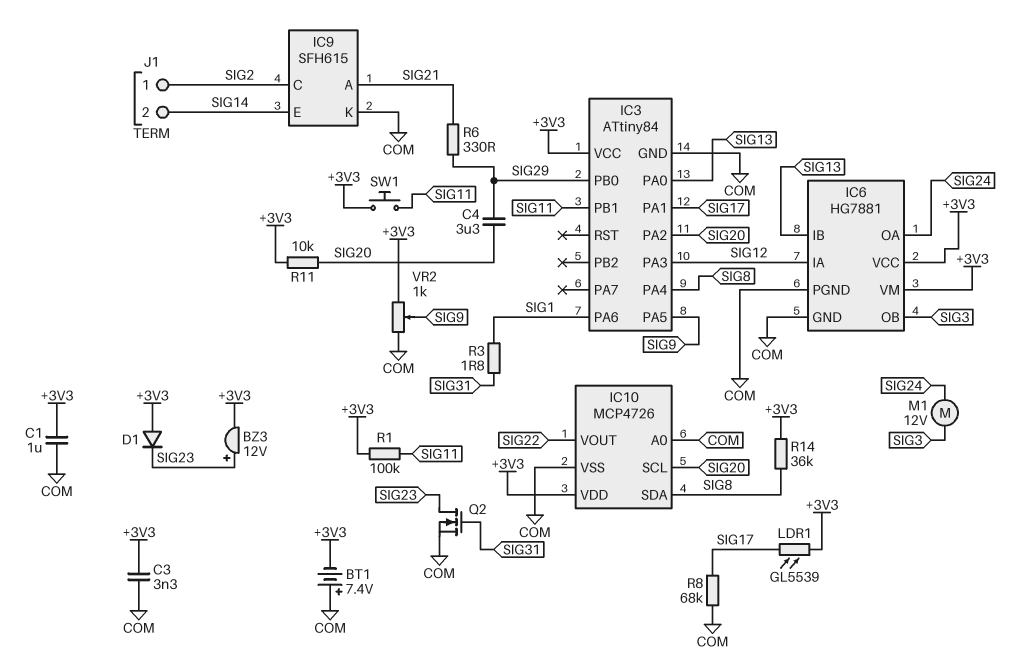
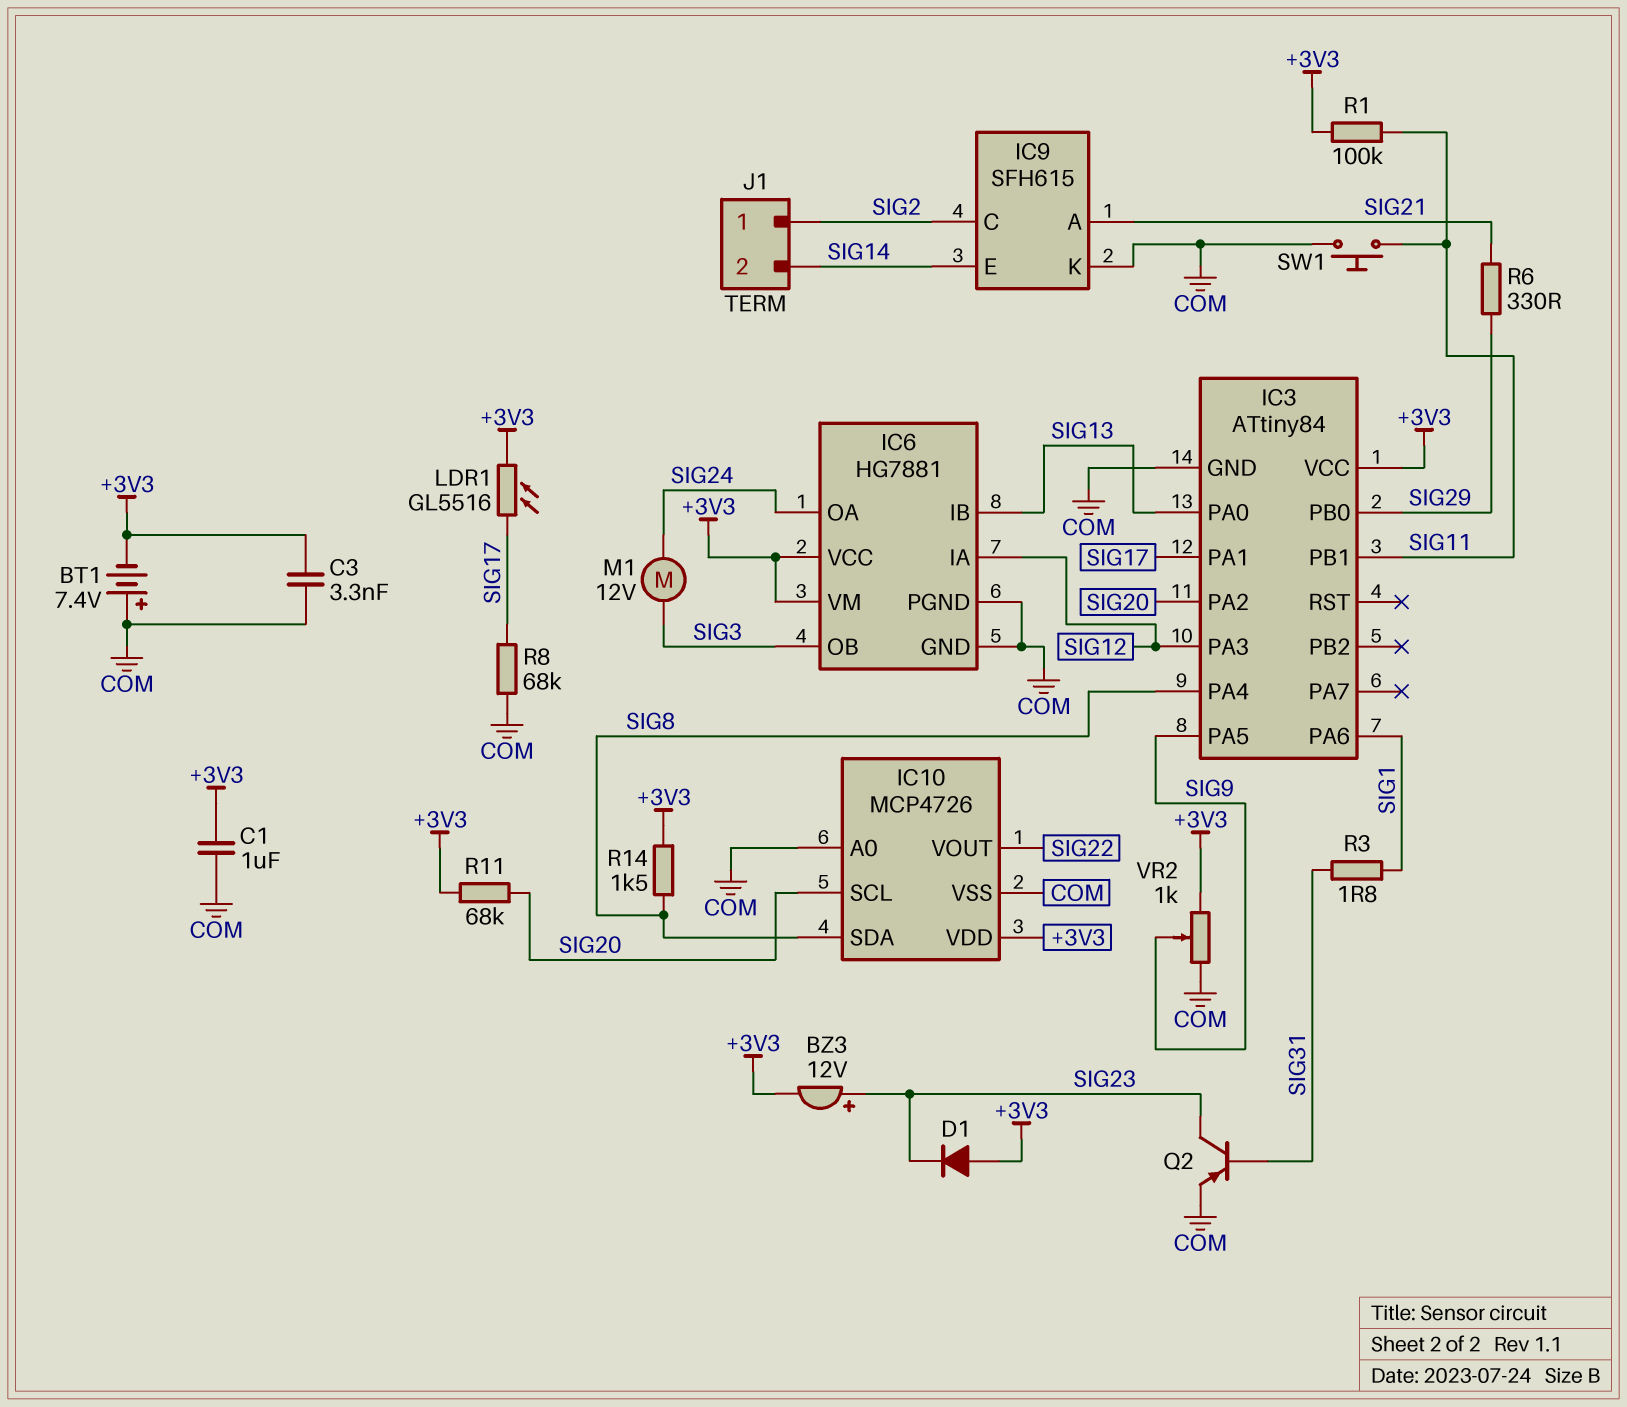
C4: 3.3uF (SIG20, SIG29) -> none
LDR1: GL5539 (+3V3, SIG17) -> GL5516 (+3V3, SIG17)
Q2: NMOS (G SIG31, D SIG23, S COM) -> PNP (B SIG31, C SIG23, E COM)
R11: 10k (+3V3, SIG20) -> 68k (+3V3, SIG20)
R14: 36k (+3V3, SIG8) -> 1.5k (+3V3, SIG8)
SW1: button (+3V3, SIG11) -> button (COM, SIG11)

